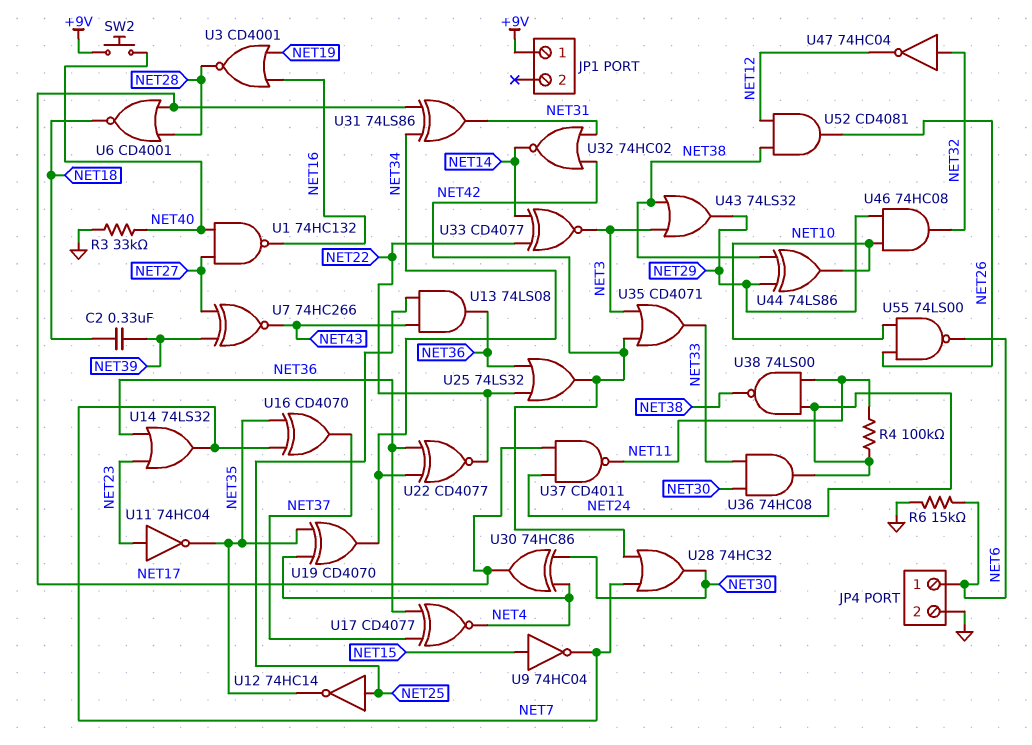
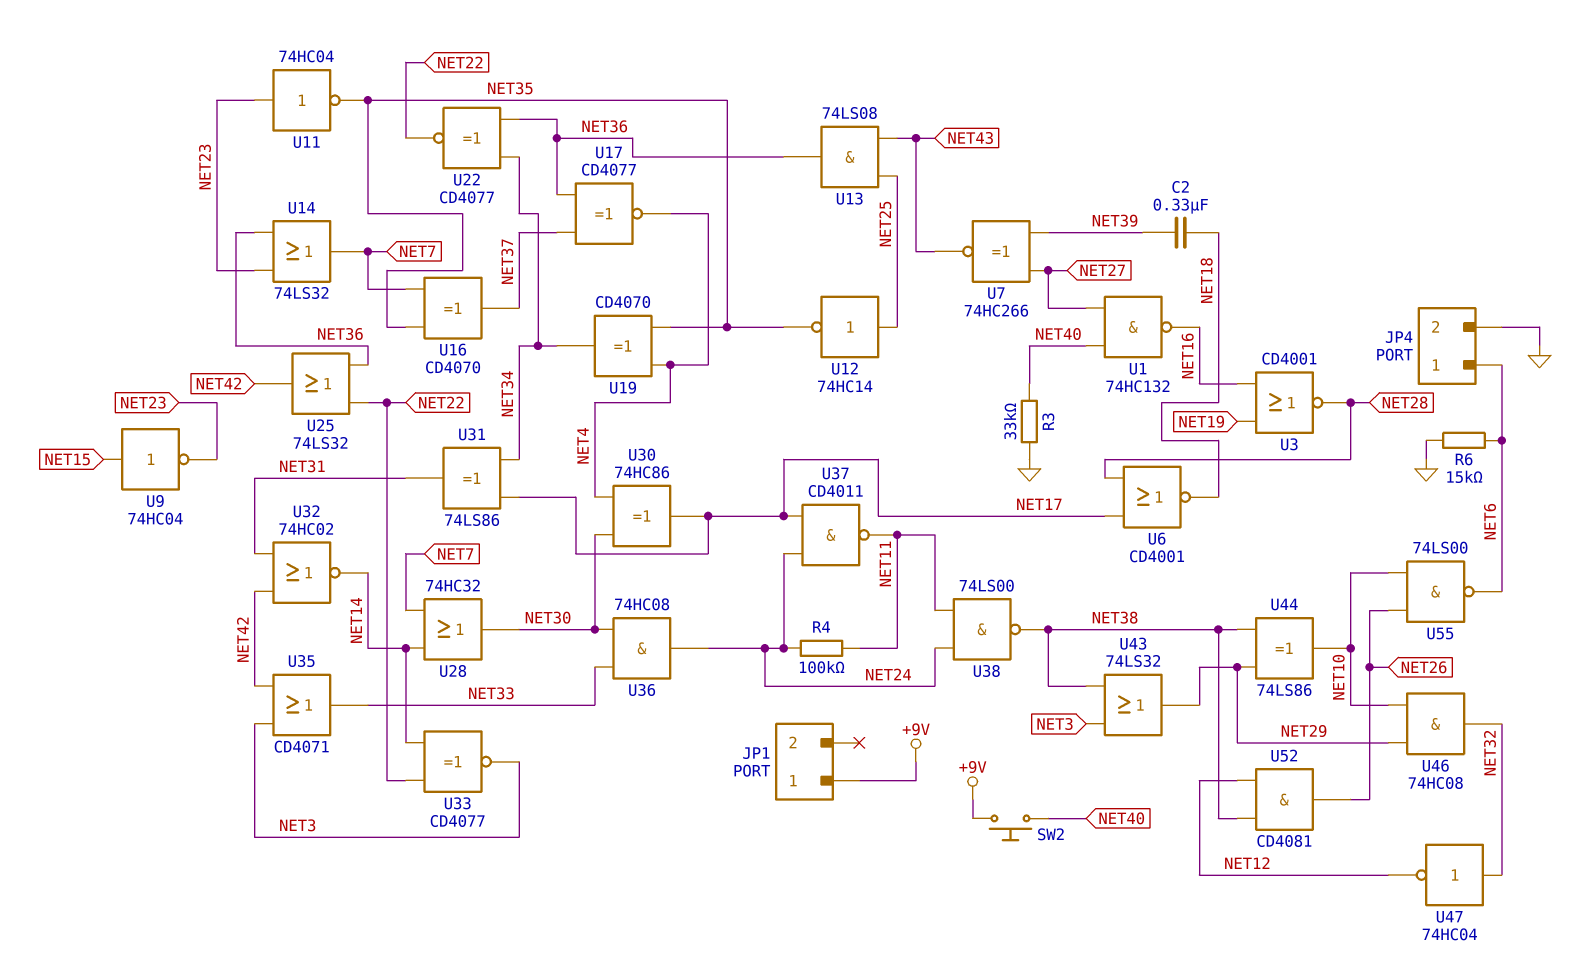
U9: NOT 74HC04 (in NET15, out NET7) -> NOT 74HC04 (in NET15, out NET23)
U28: OR 74HC32 (in NET7, in NET42, out NET30) -> OR 74HC32 (in NET7, in NET14, out NET30)

